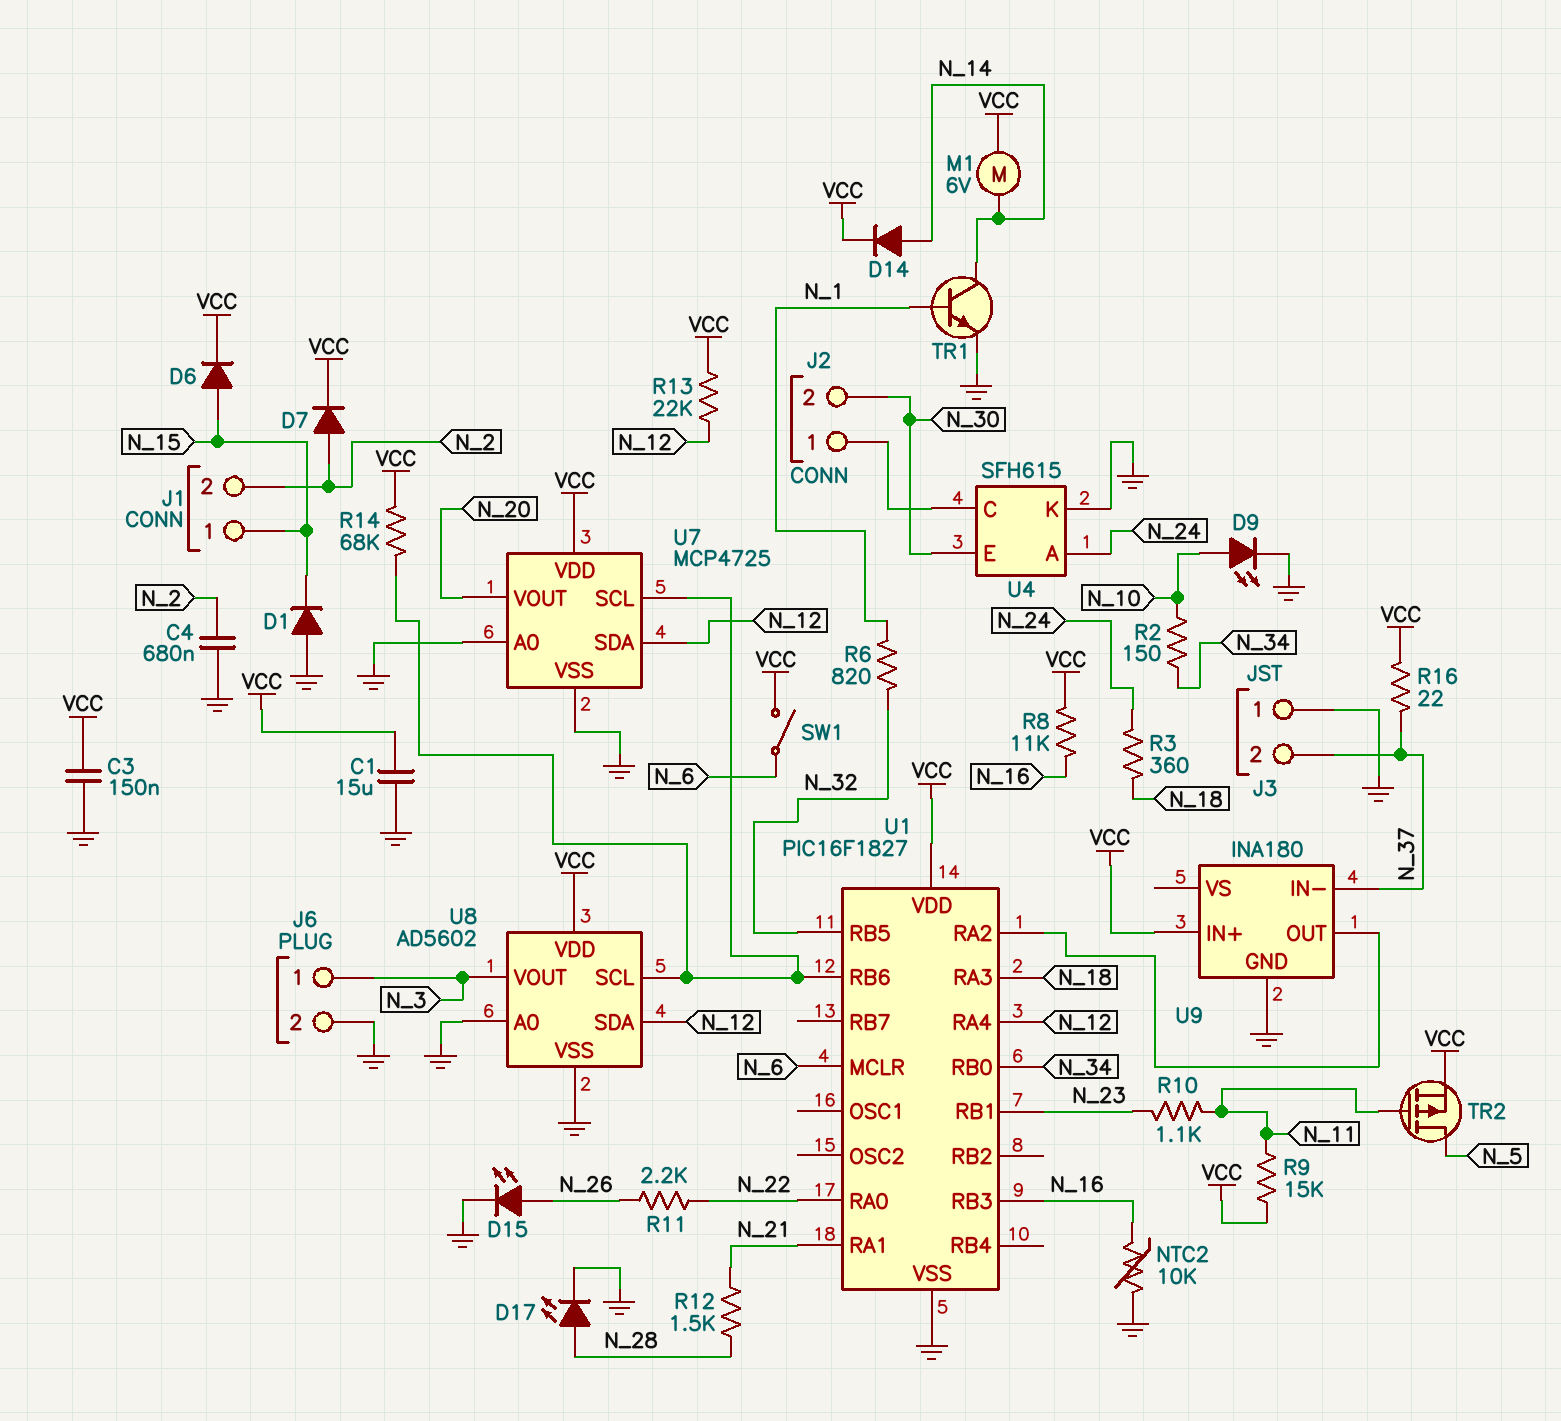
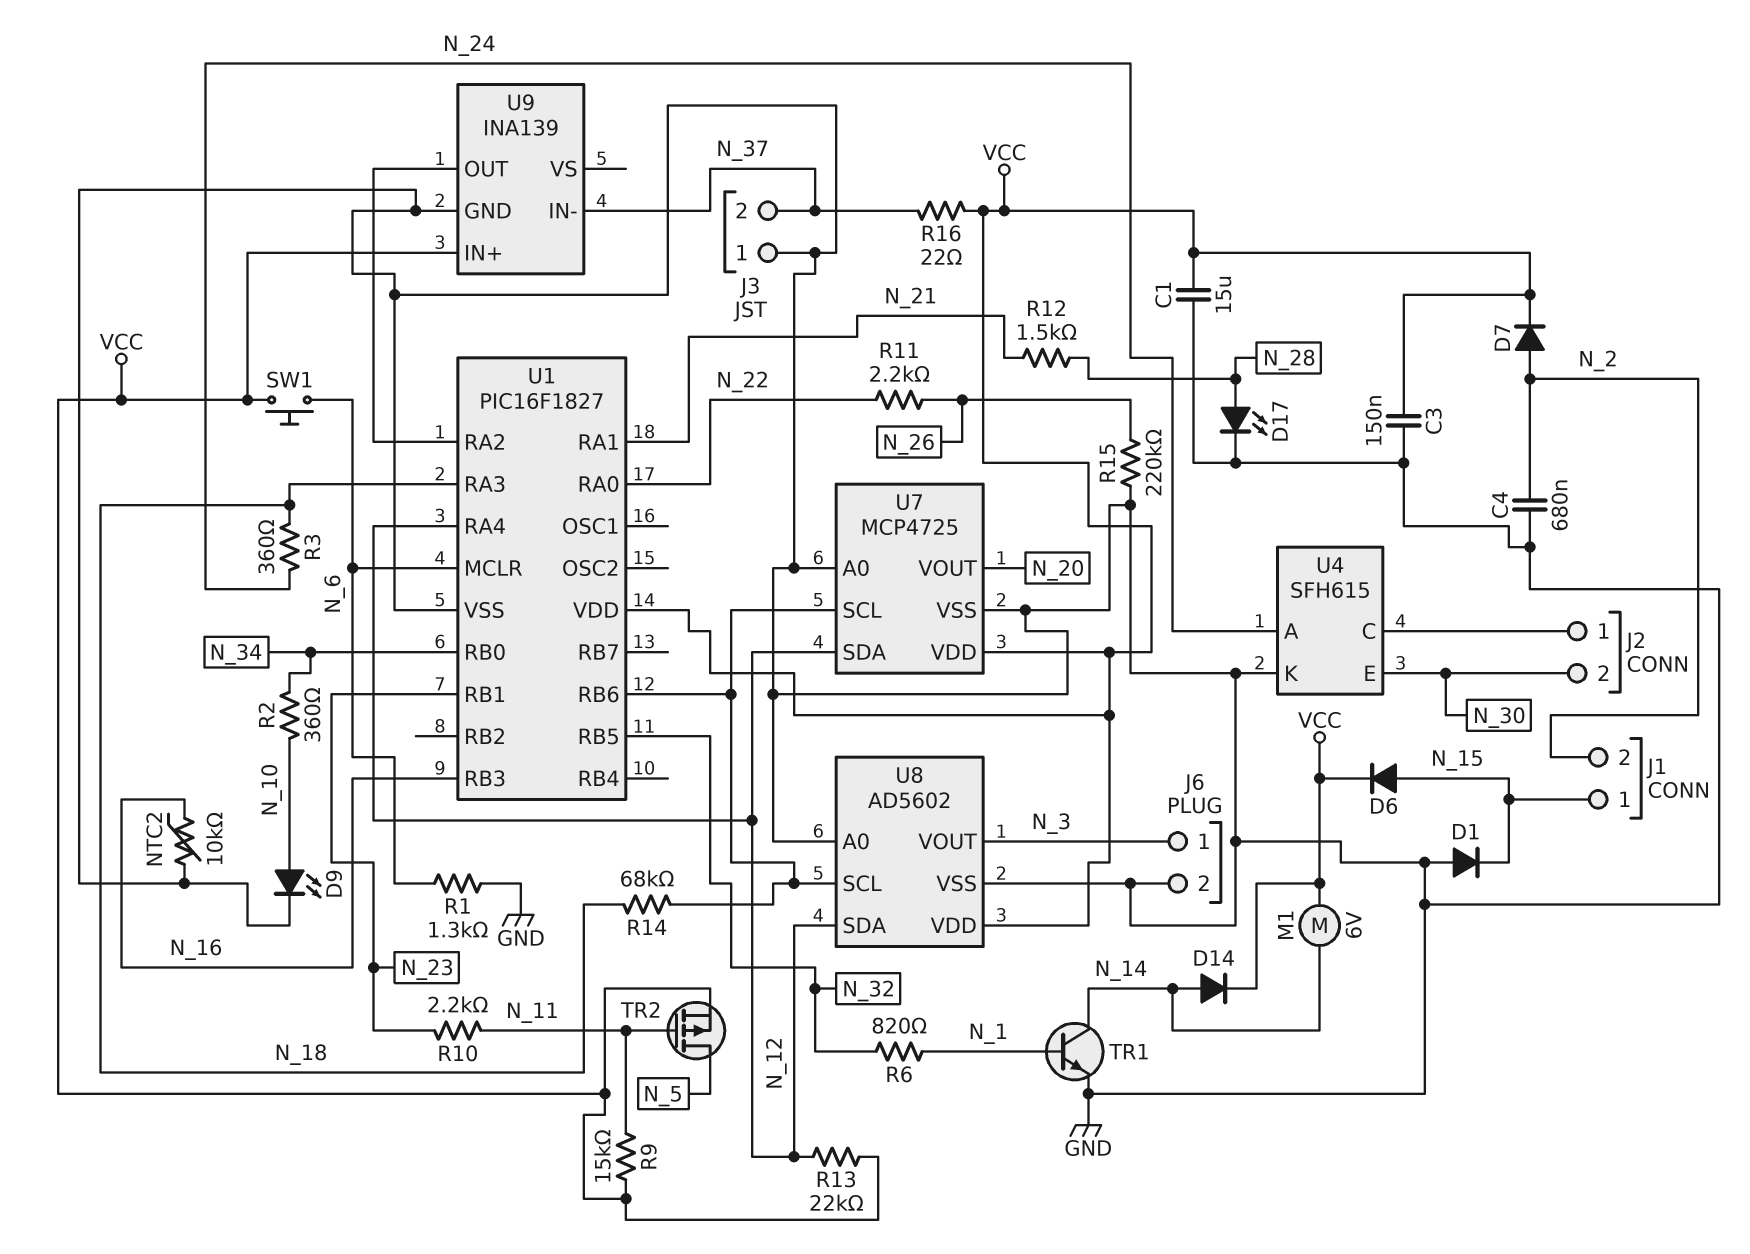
D15: LED (A N_26, K GND) -> none
R1: none -> 1.3k (GND, N_6)
R2: 150 (N_10, N_34) -> 360 (N_10, N_34)
R8: 11k (N_16, VCC) -> none
R10: 1.1k (N_11, N_23) -> 2.2k (N_11, N_23)
R14: 68k (U1/RB6, VCC) -> 68k (N_18, U1/RB6)
R15: none -> 220k (GND, N_26)
SW1: switch (N_6, VCC) -> button (N_6, VCC)
U9: INA180 -> INA139

